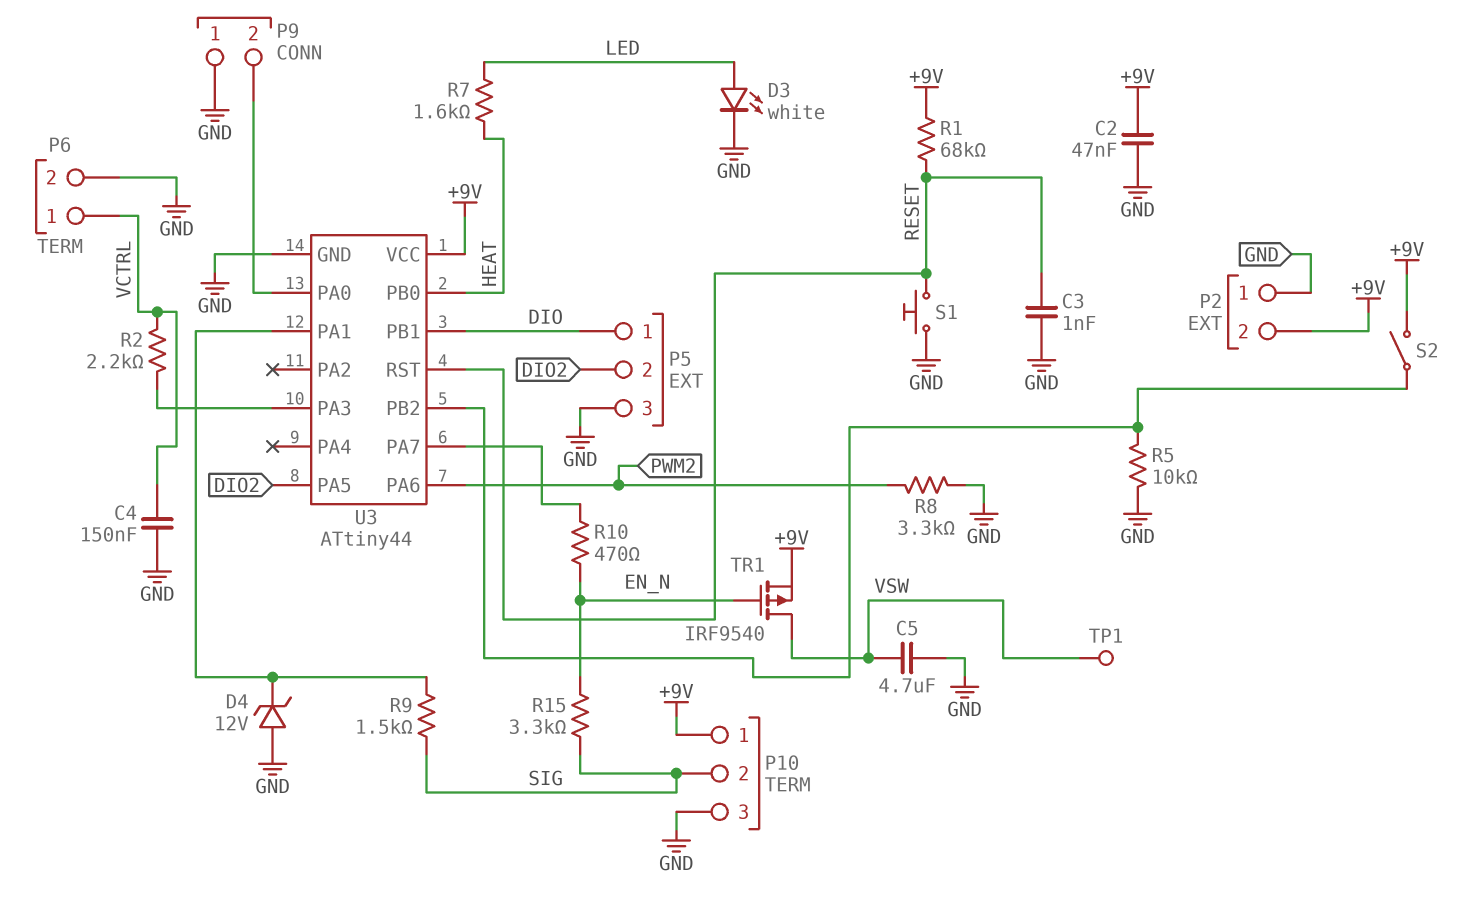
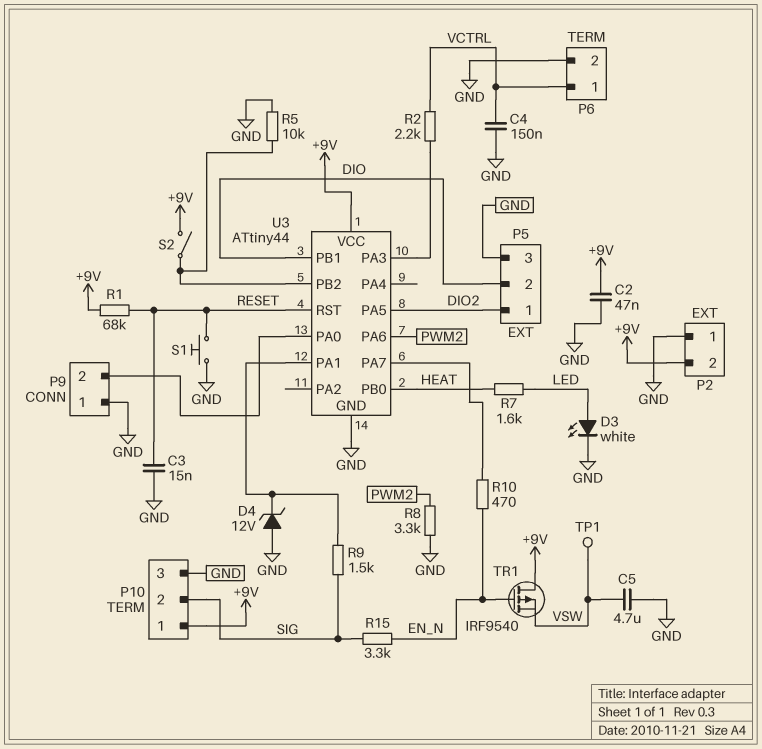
C3: 1nF (GND, RESET) -> 15nF (GND, RESET)
P5 pin 1: DIO -> DIO2
P5 pin 2: DIO2 -> DIO
TR1: PMOS IRF9540 (G EN_N, D VSW, S +9V) -> PMOS IRF9540 (G EN_N, D +9V, S VSW)

